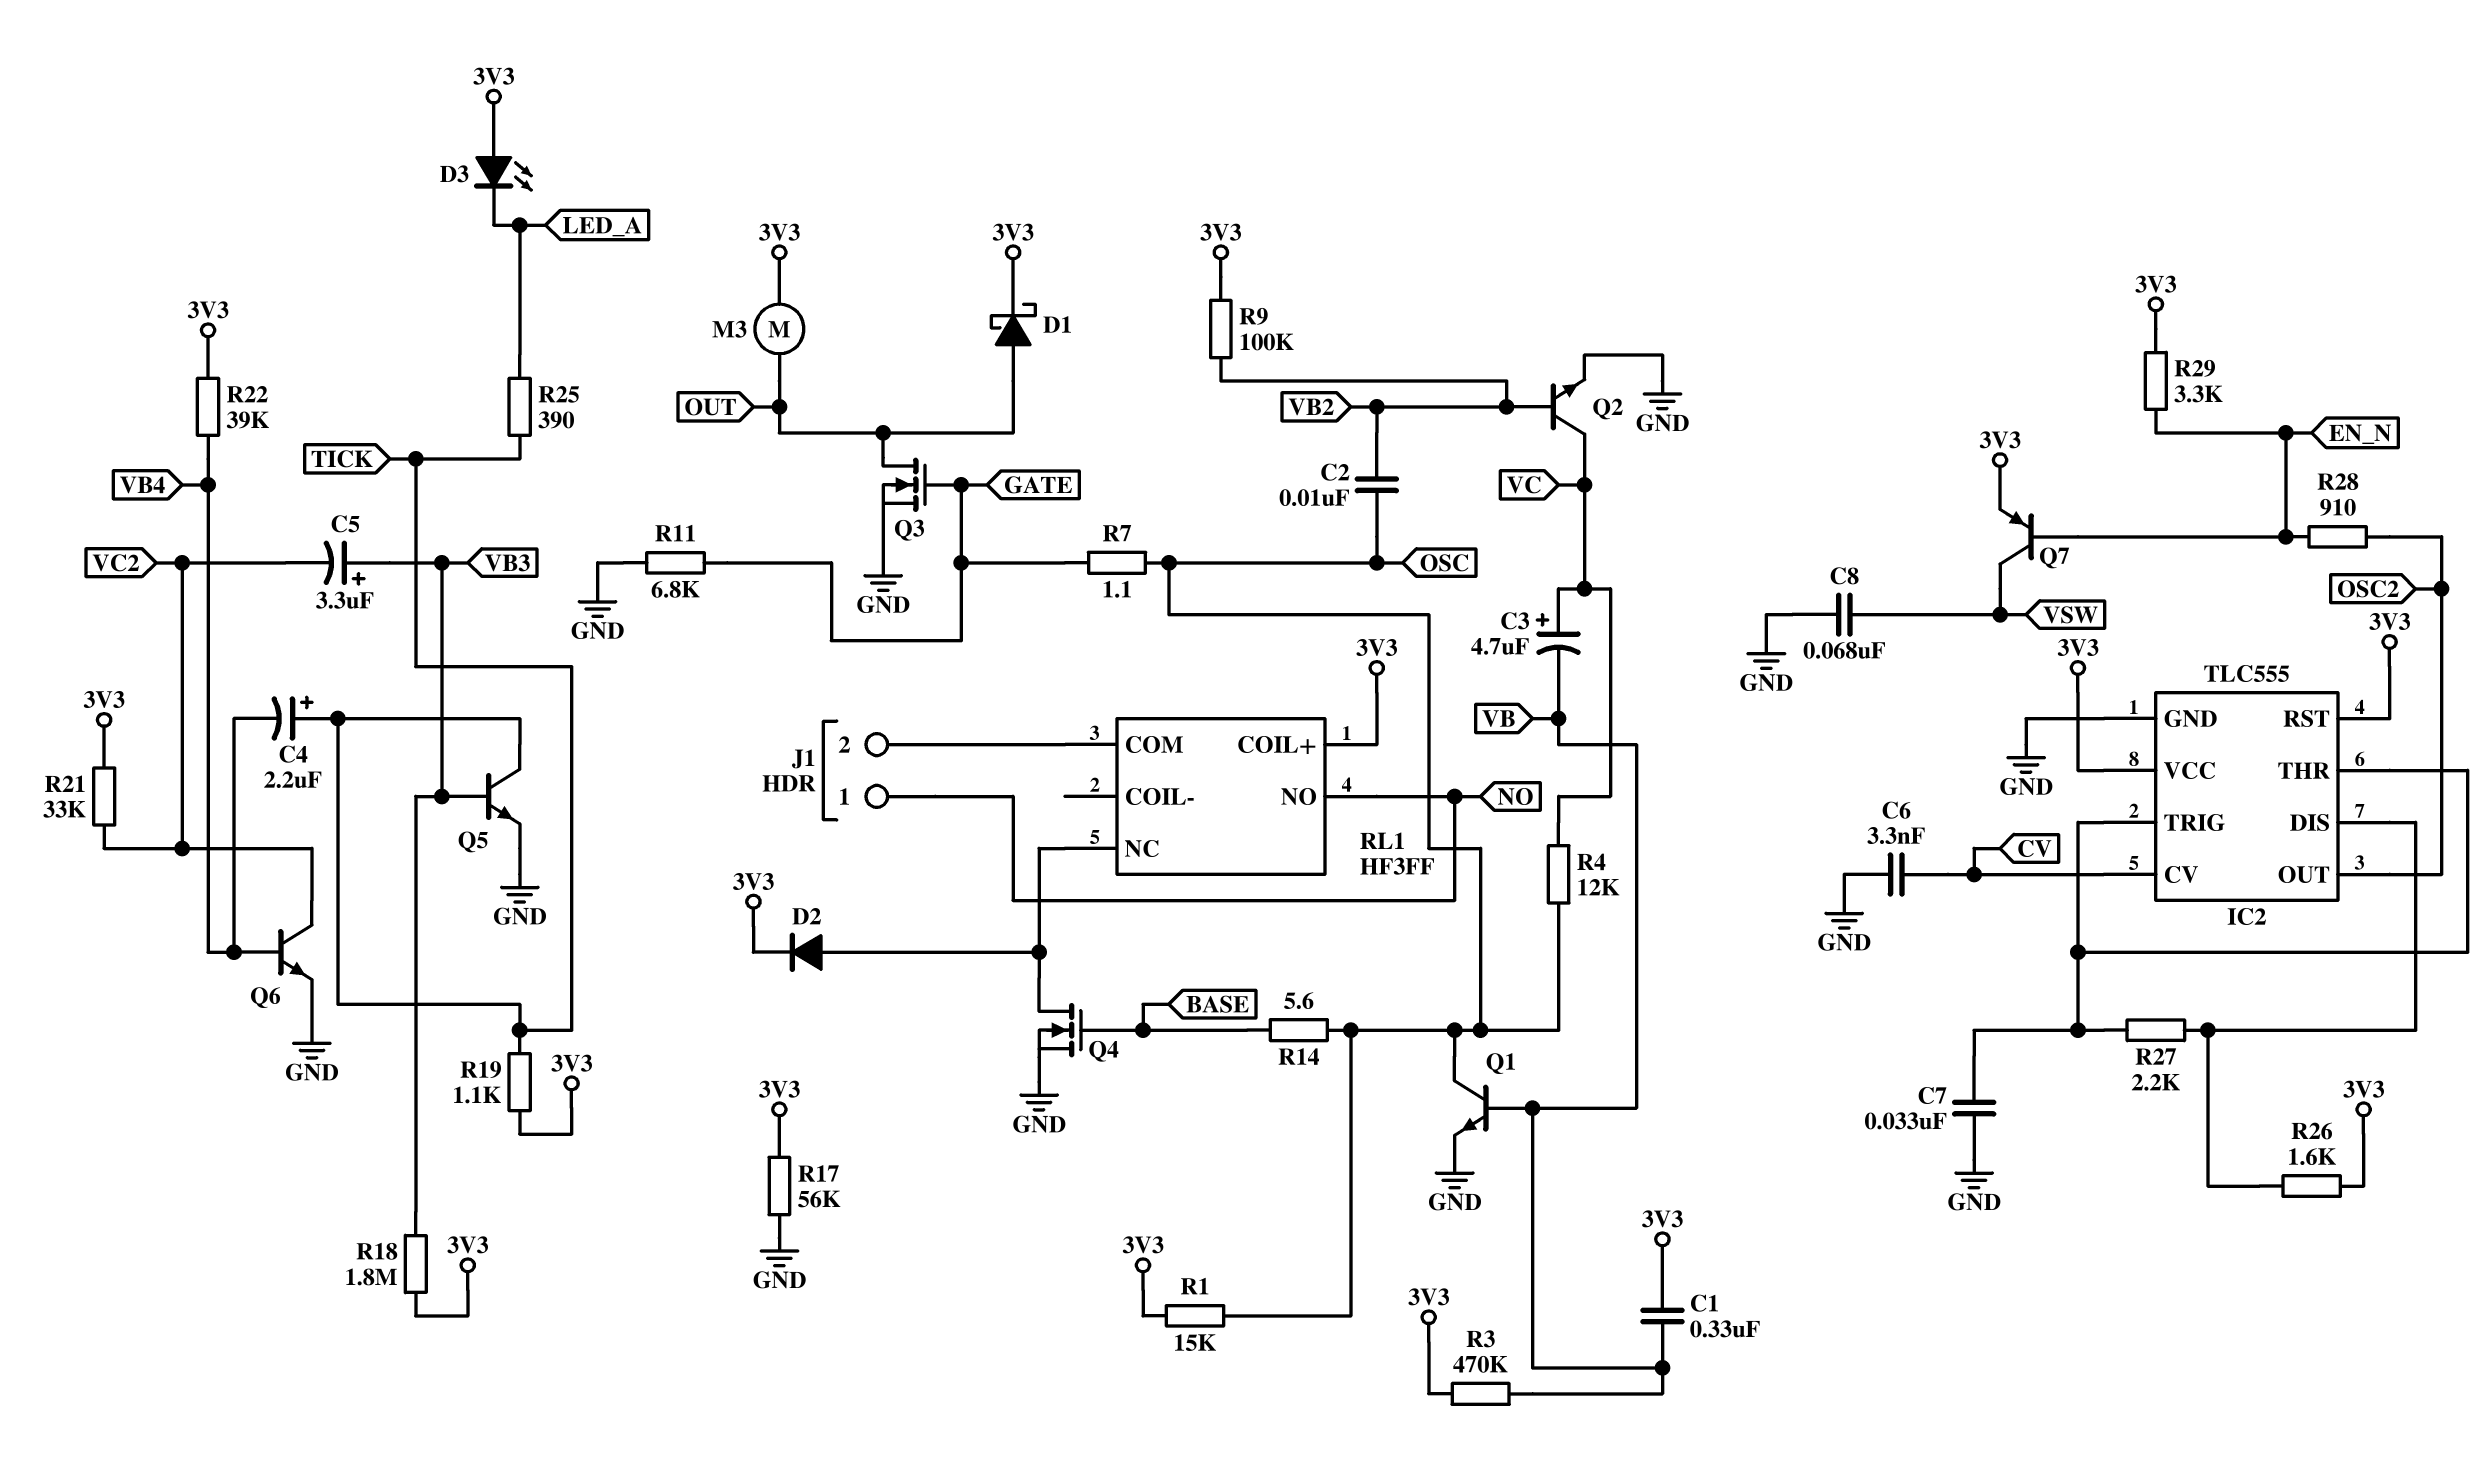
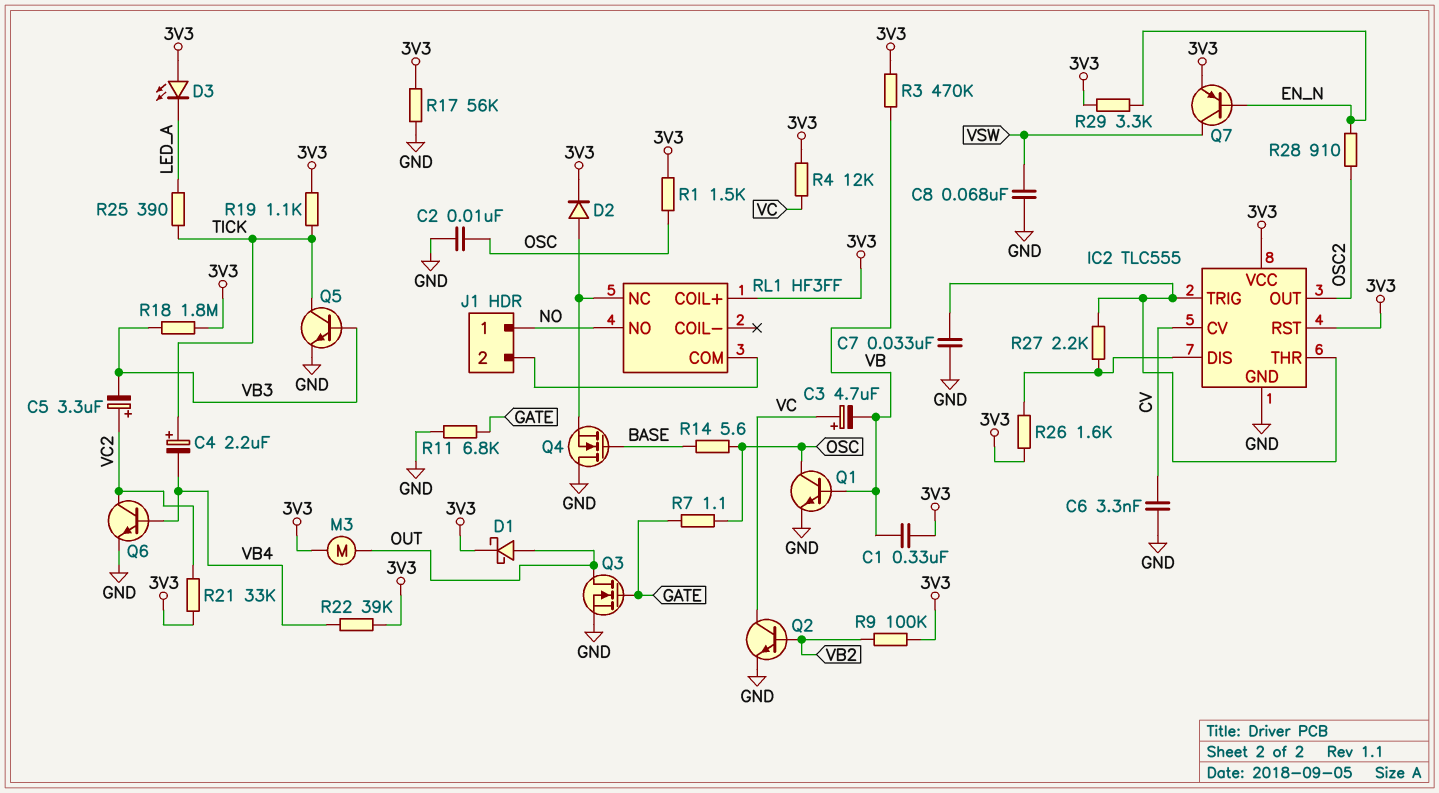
C2: 10nF (OSC, VB2) -> 10nF (GND, OSC)
C5: 3.3uF (plus VB3, minus VC2) -> 3.3uF (plus VC2, minus VB3)
Q4: NMOS (G BASE, D RL1/NC, S GND) -> NMOS (G BASE, D GND, S RL1/NC)
R1: 15k (3V3, OSC) -> 1.5k (3V3, OSC)
R4: 12k (OSC, VC) -> 12k (3V3, VC)

